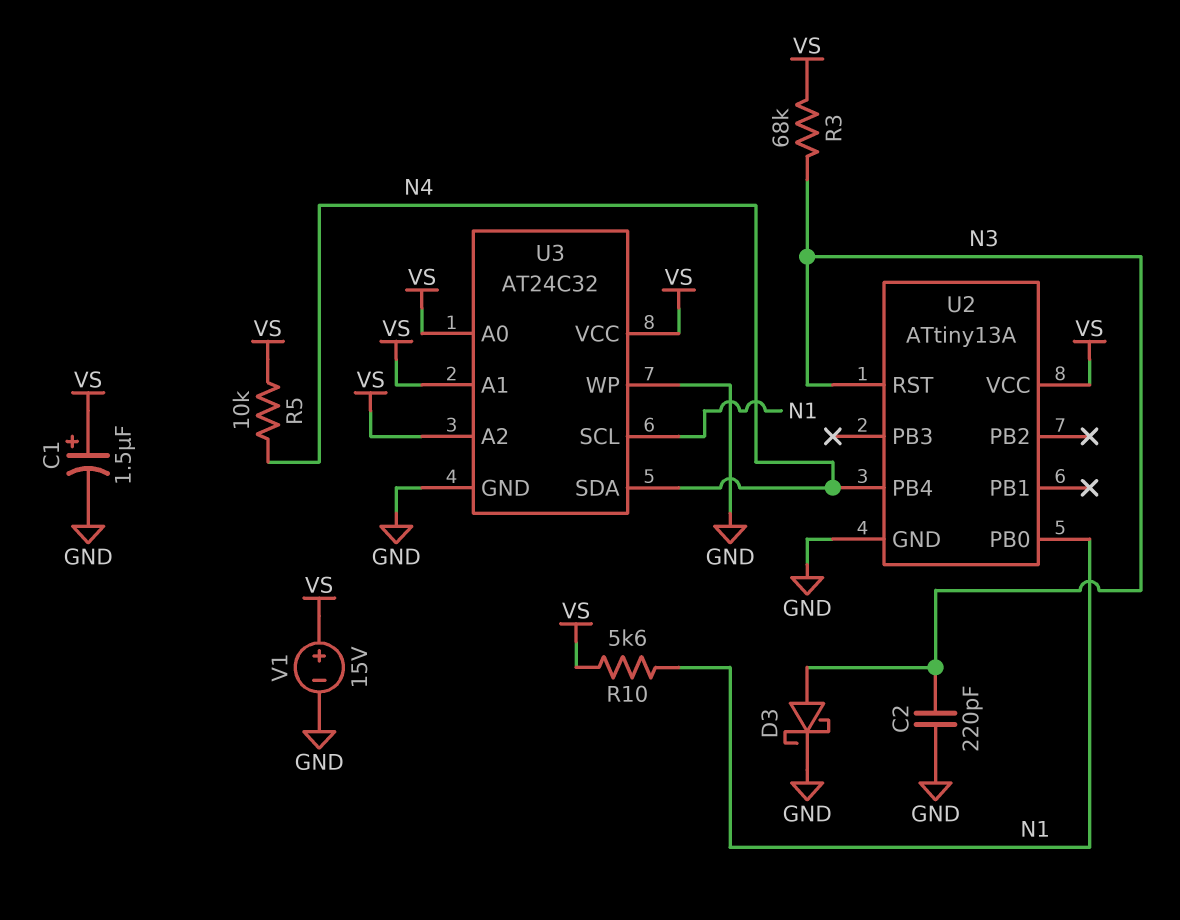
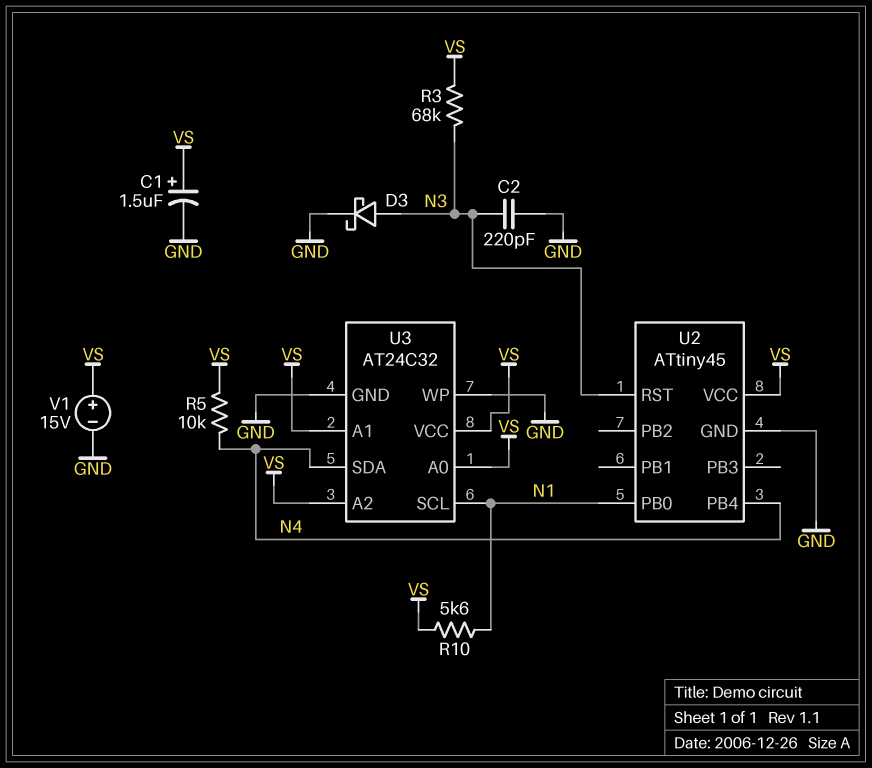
U2: ATtiny13A -> ATtiny45

